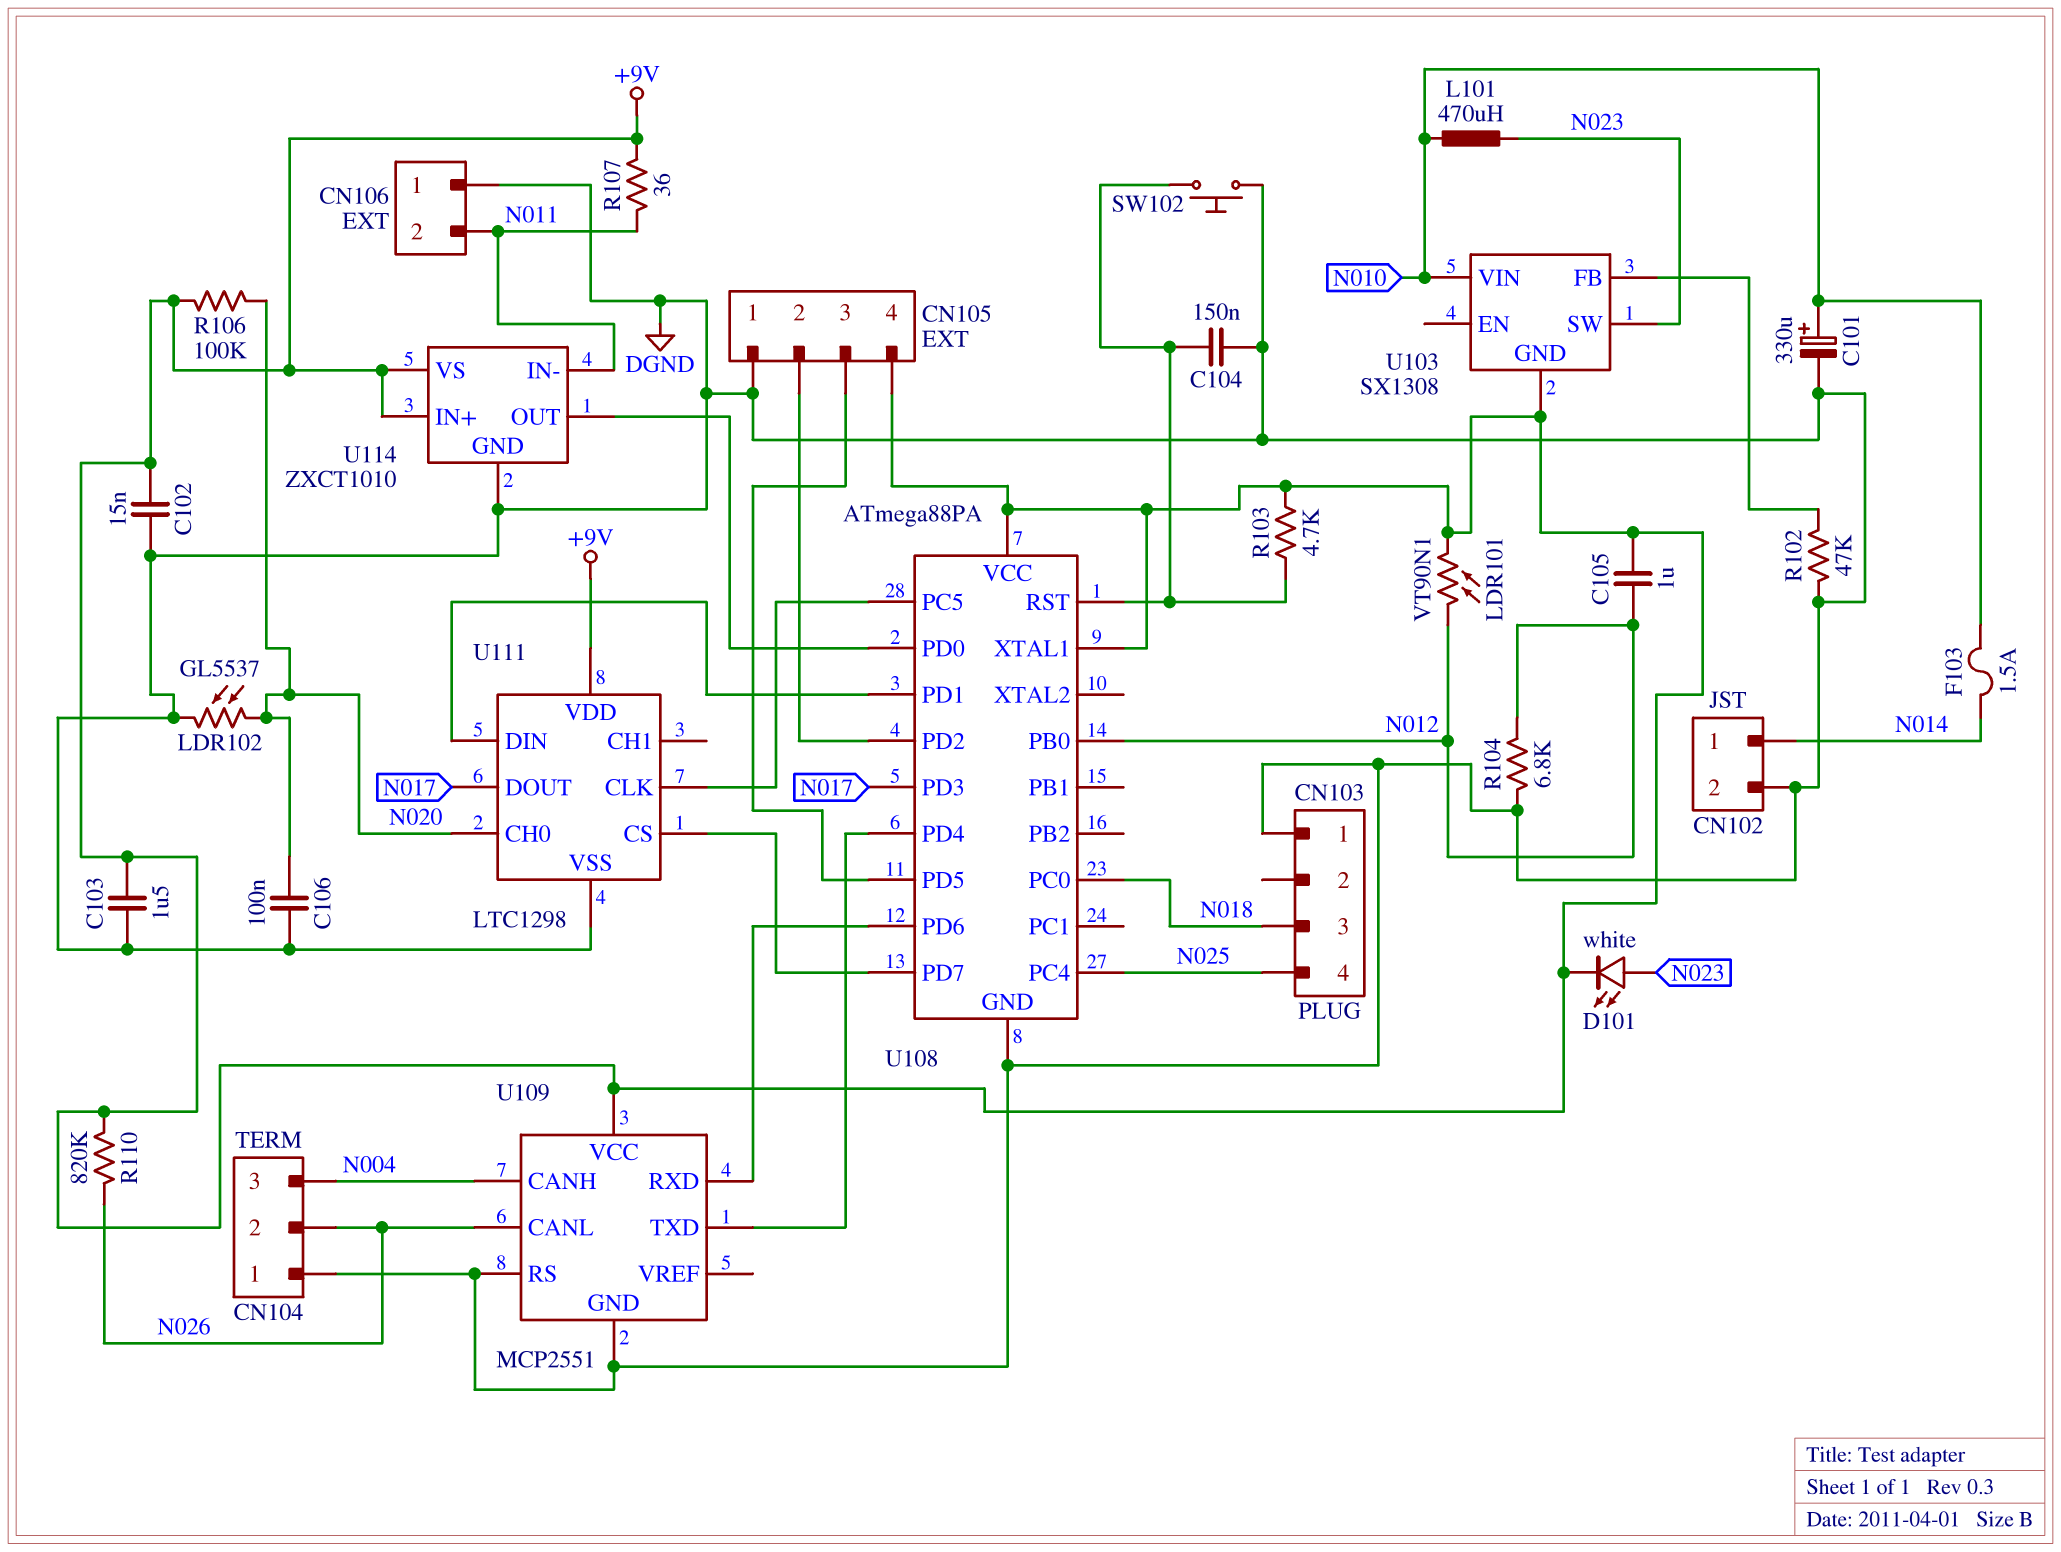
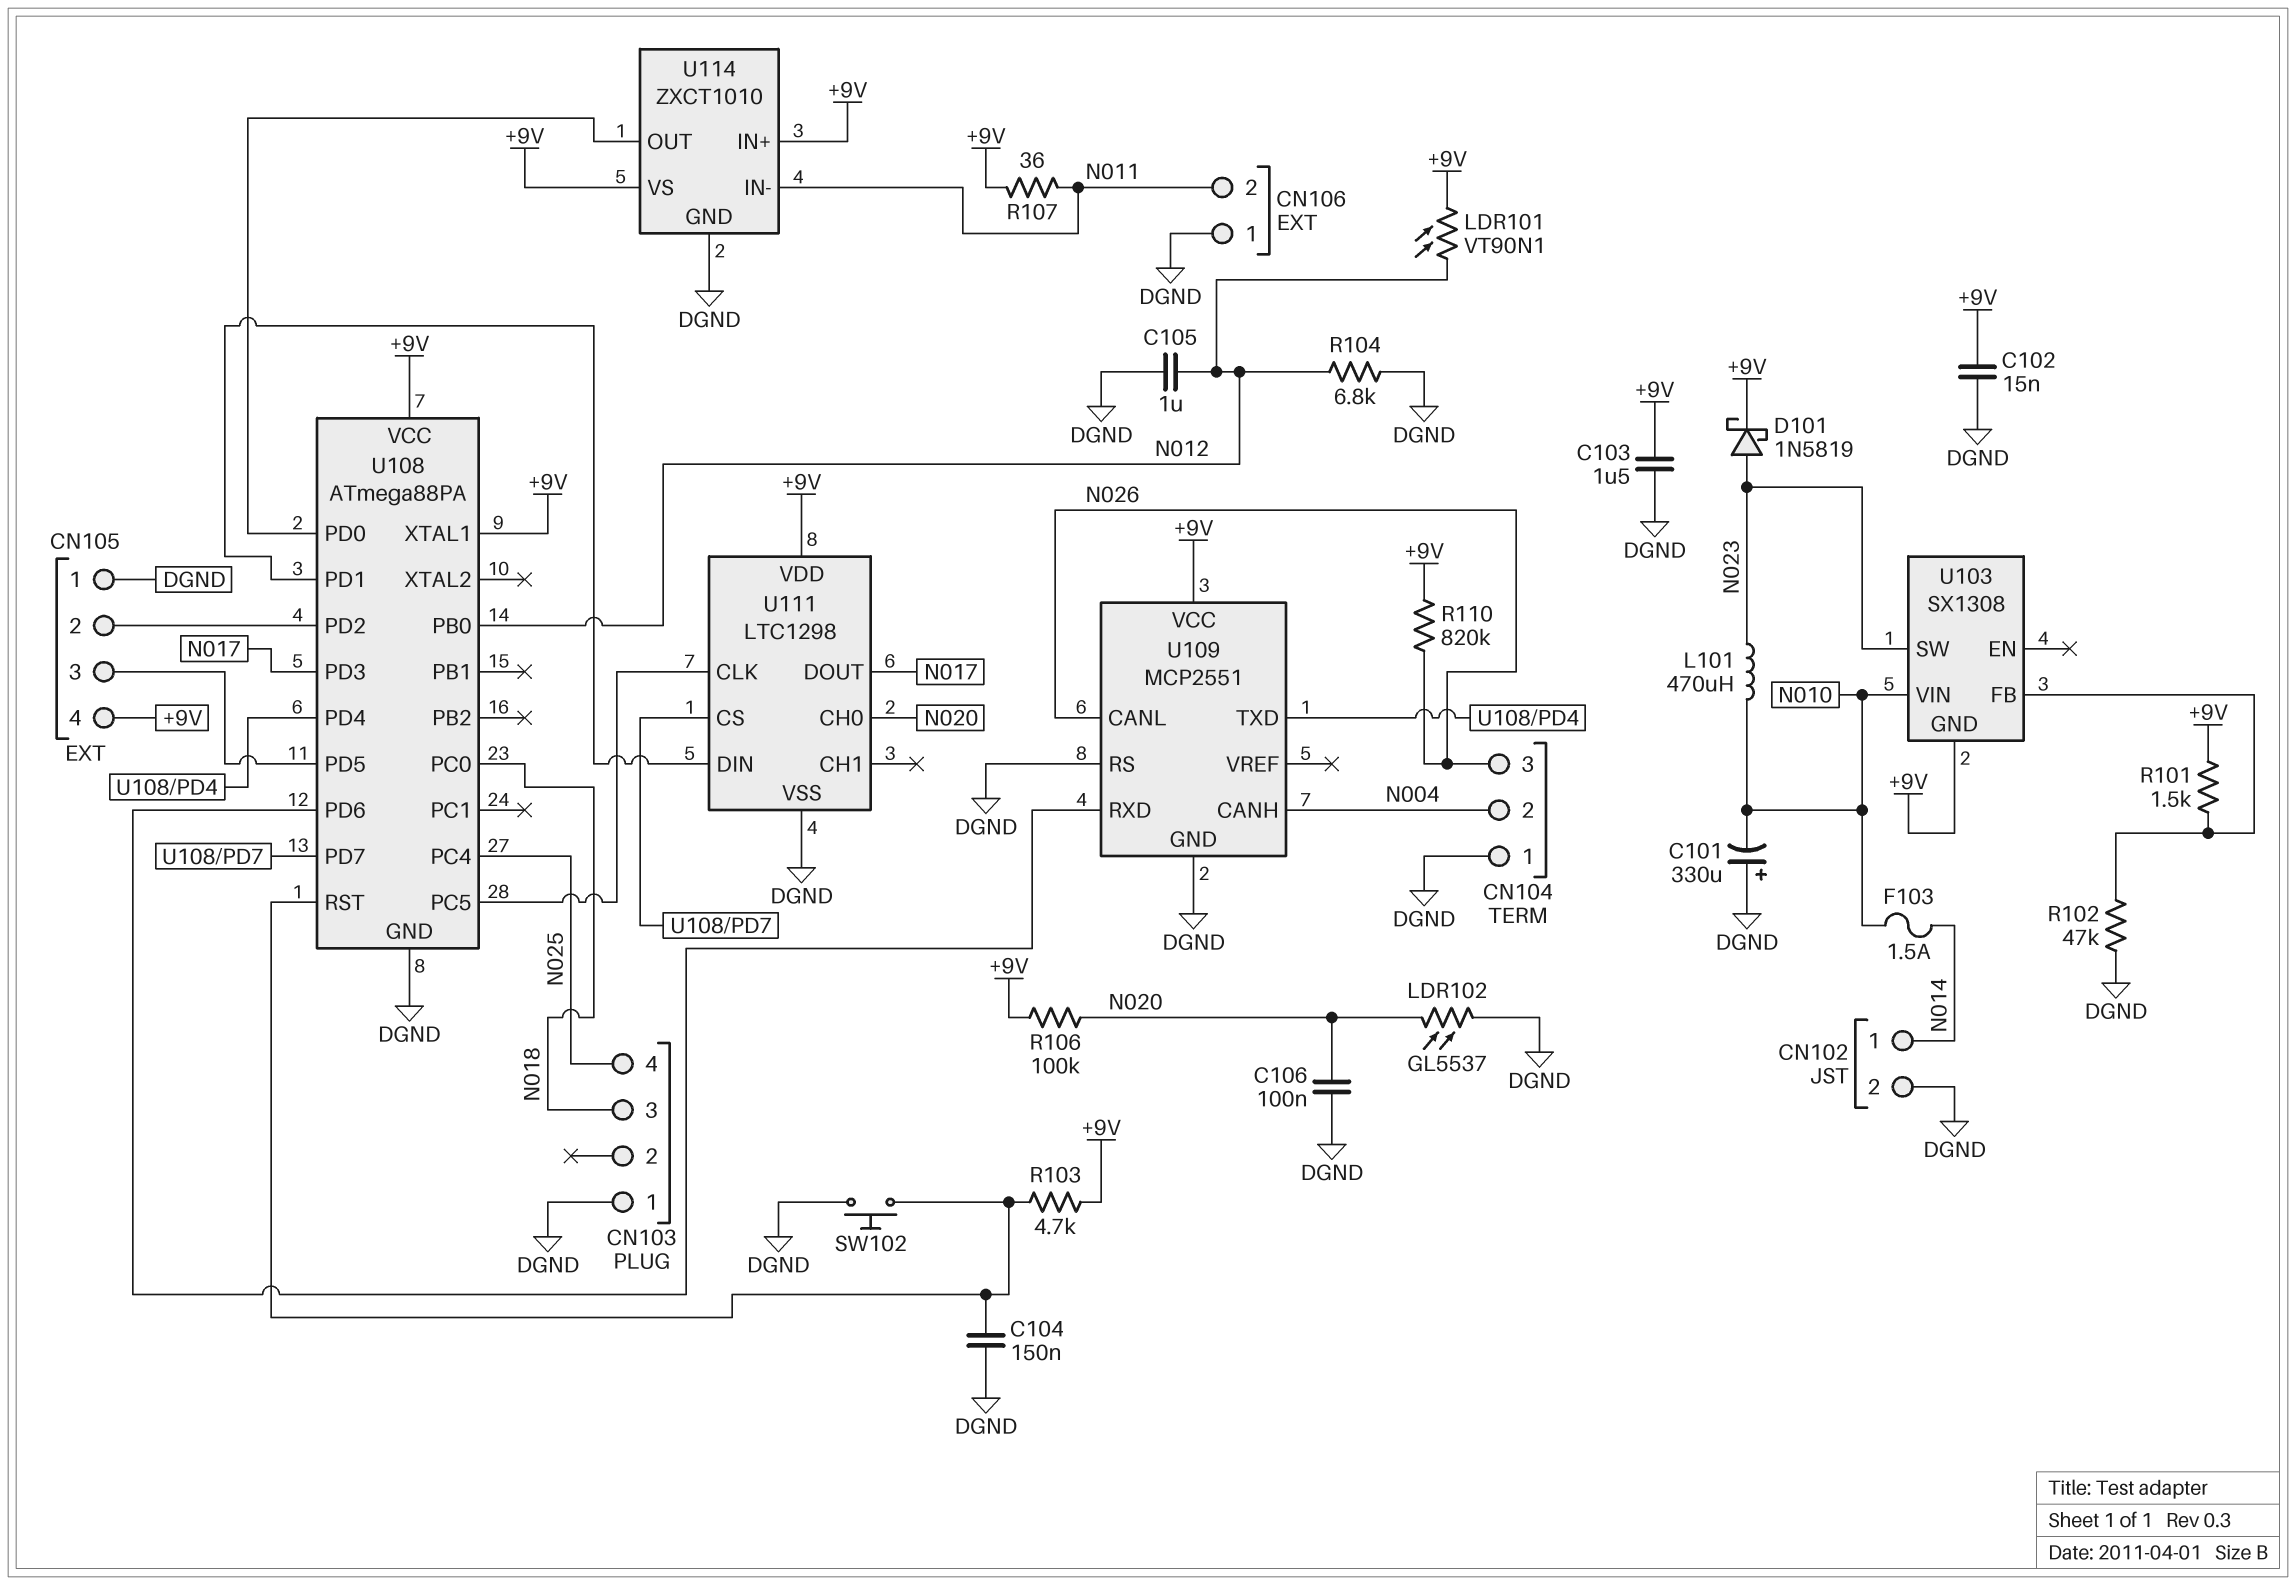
C101: 330uF (plus N010, minus DGND) -> 330uF (plus DGND, minus N010)
C105: 1uF (+9V, N012) -> 1uF (DGND, N012)
CN104 pin 2: N026 -> N004
CN104 pin 3: N004 -> N026
D101: LED white (A N023, K +9V) -> schottky 1N5819 (A N023, K +9V)
R101: none -> 1.5k (+9V, U103/FB)

